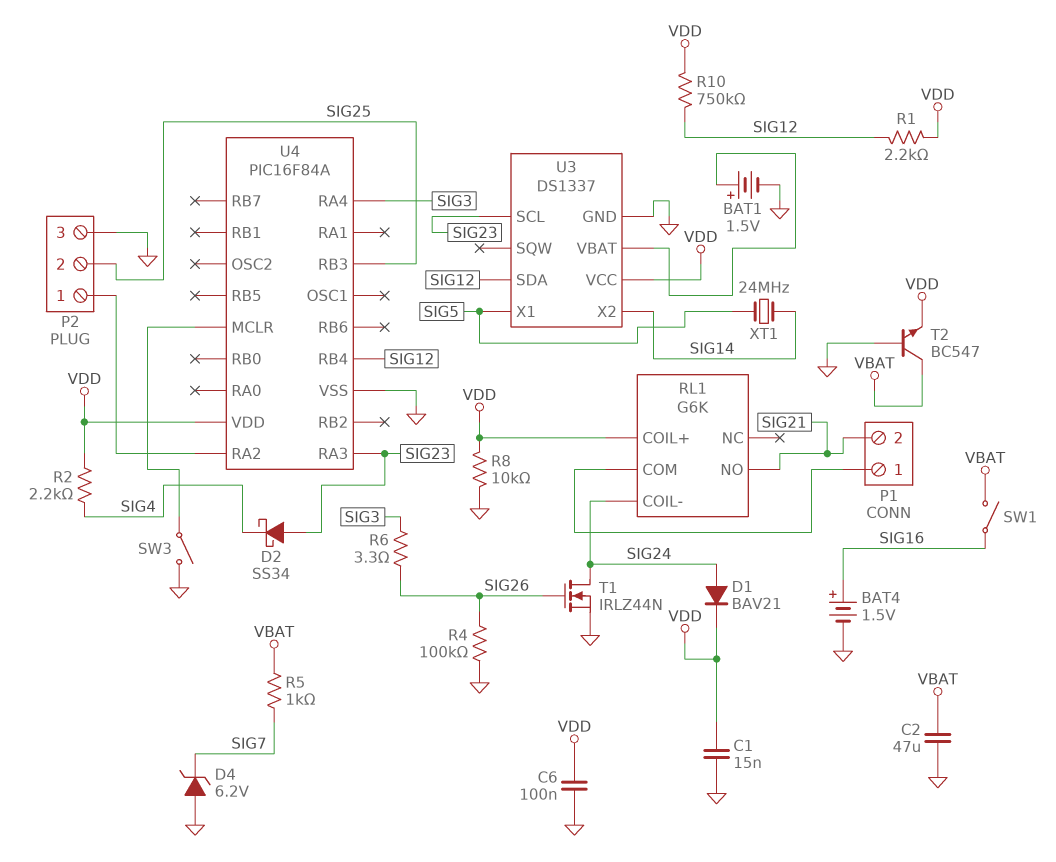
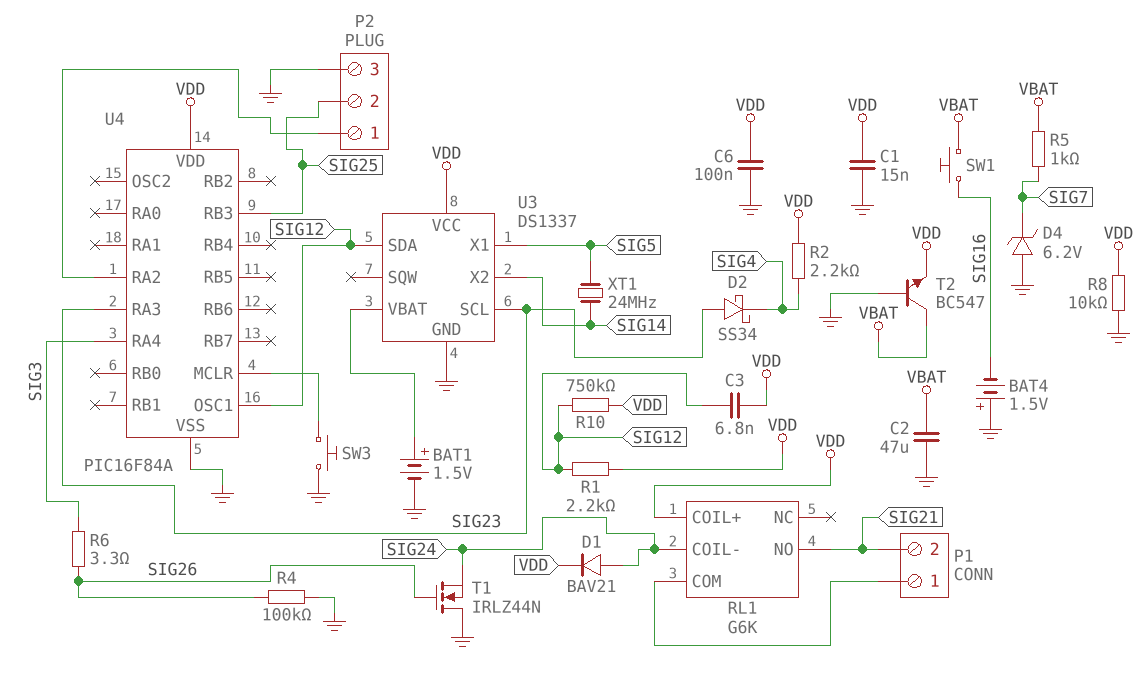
BAT4: 1.5V (plus SIG16, minus GND) -> 1.5V (plus GND, minus SIG16)
C3: none -> 6.8nF (SIG12, VDD)
SW1: switch (SIG16, VBAT) -> button (SIG16, VBAT)
SW3: switch (GND, U4/MCLR) -> button (GND, U4/MCLR)
T1: NMOS IRLZ44N (G SIG26, D SIG24, S GND) -> NMOS IRLZ44N (G SIG26, D GND, S SIG24)
U4 pin OSC1: none -> SIG12
U4 pin RB4: SIG12 -> none

